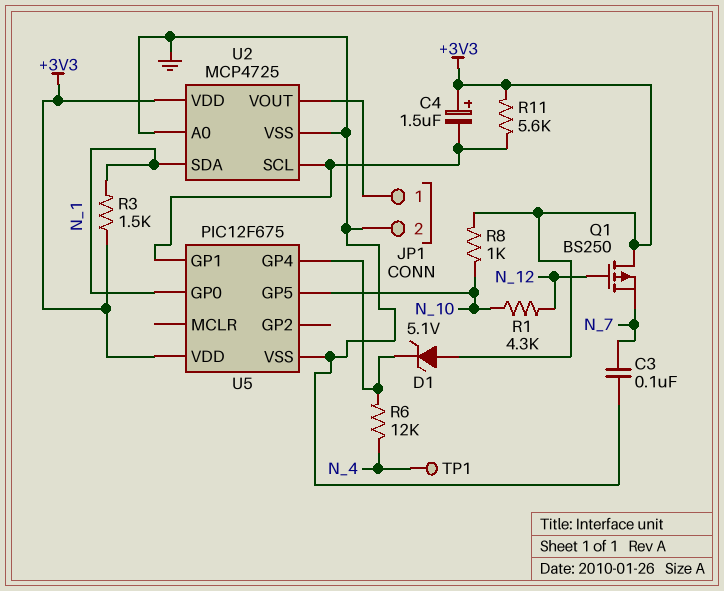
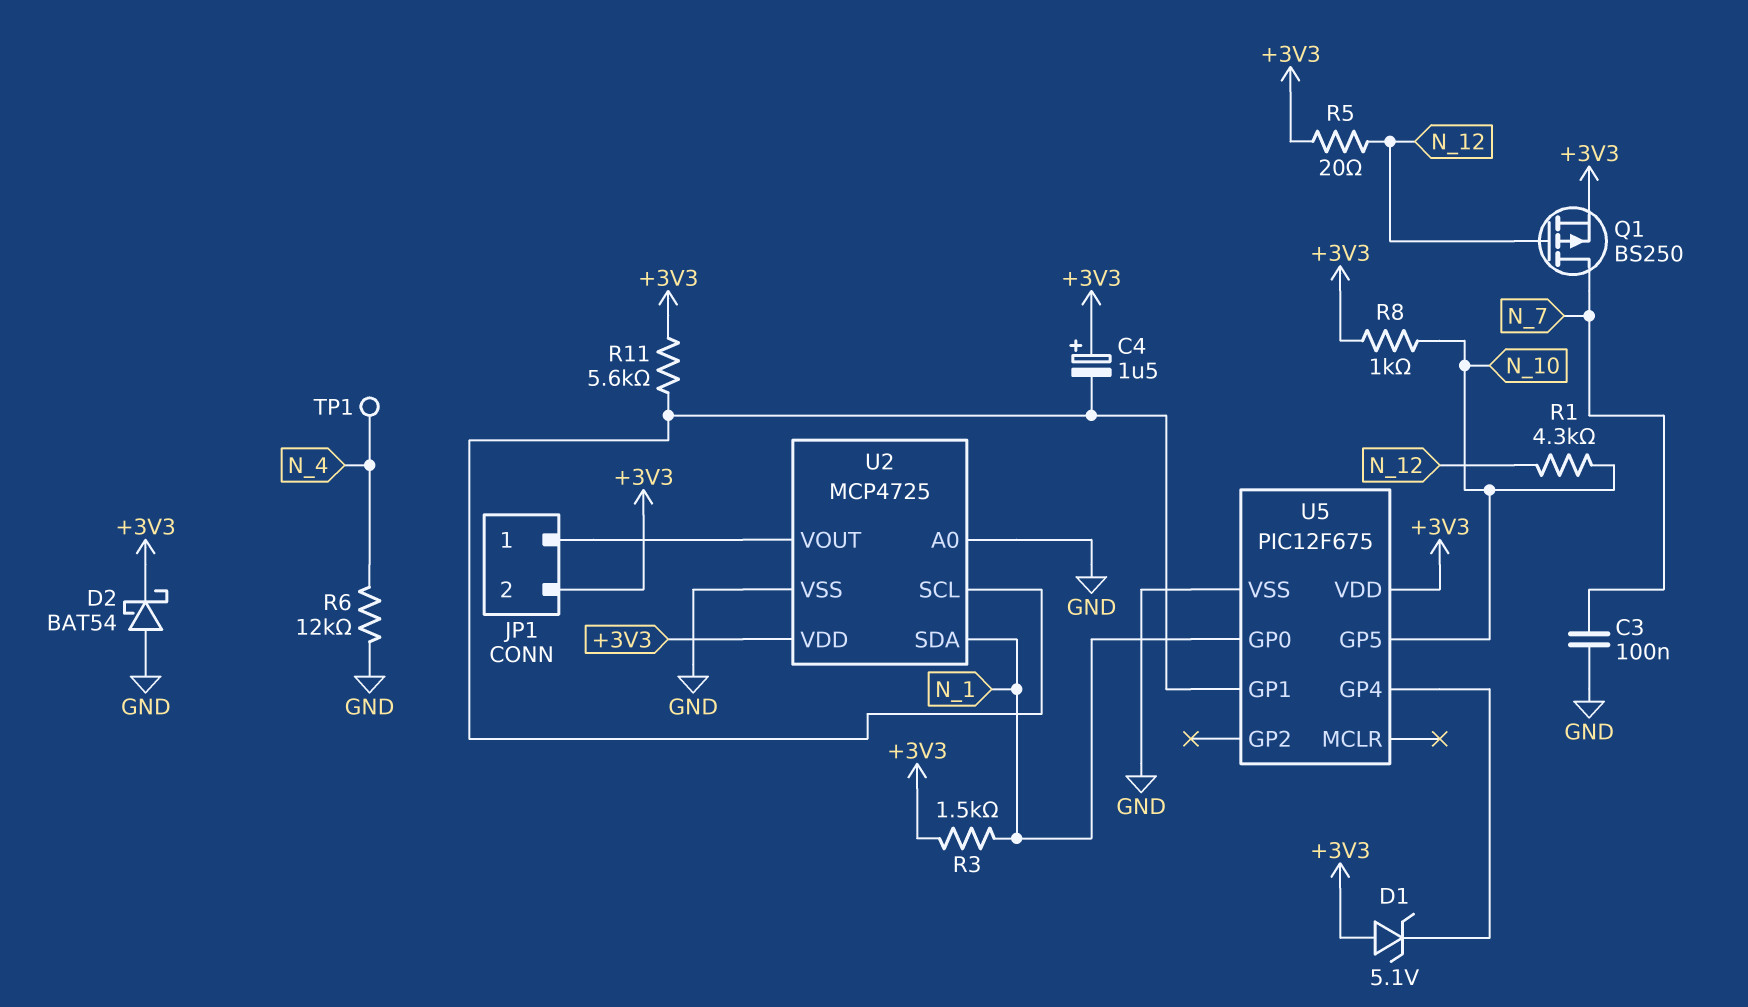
D2: none -> schottky BAT54 (A GND, K +3V3)
JP1 pin 2: GND -> +3V3
Q1: PMOS BS250 (G N_12, D +3V3, S N_7) -> PMOS BS250 (G N_12, D N_7, S +3V3)
R5: none -> 20 (+3V3, N_12)
R6: 12k (N_4, U5/GP4) -> 12k (GND, N_4)

